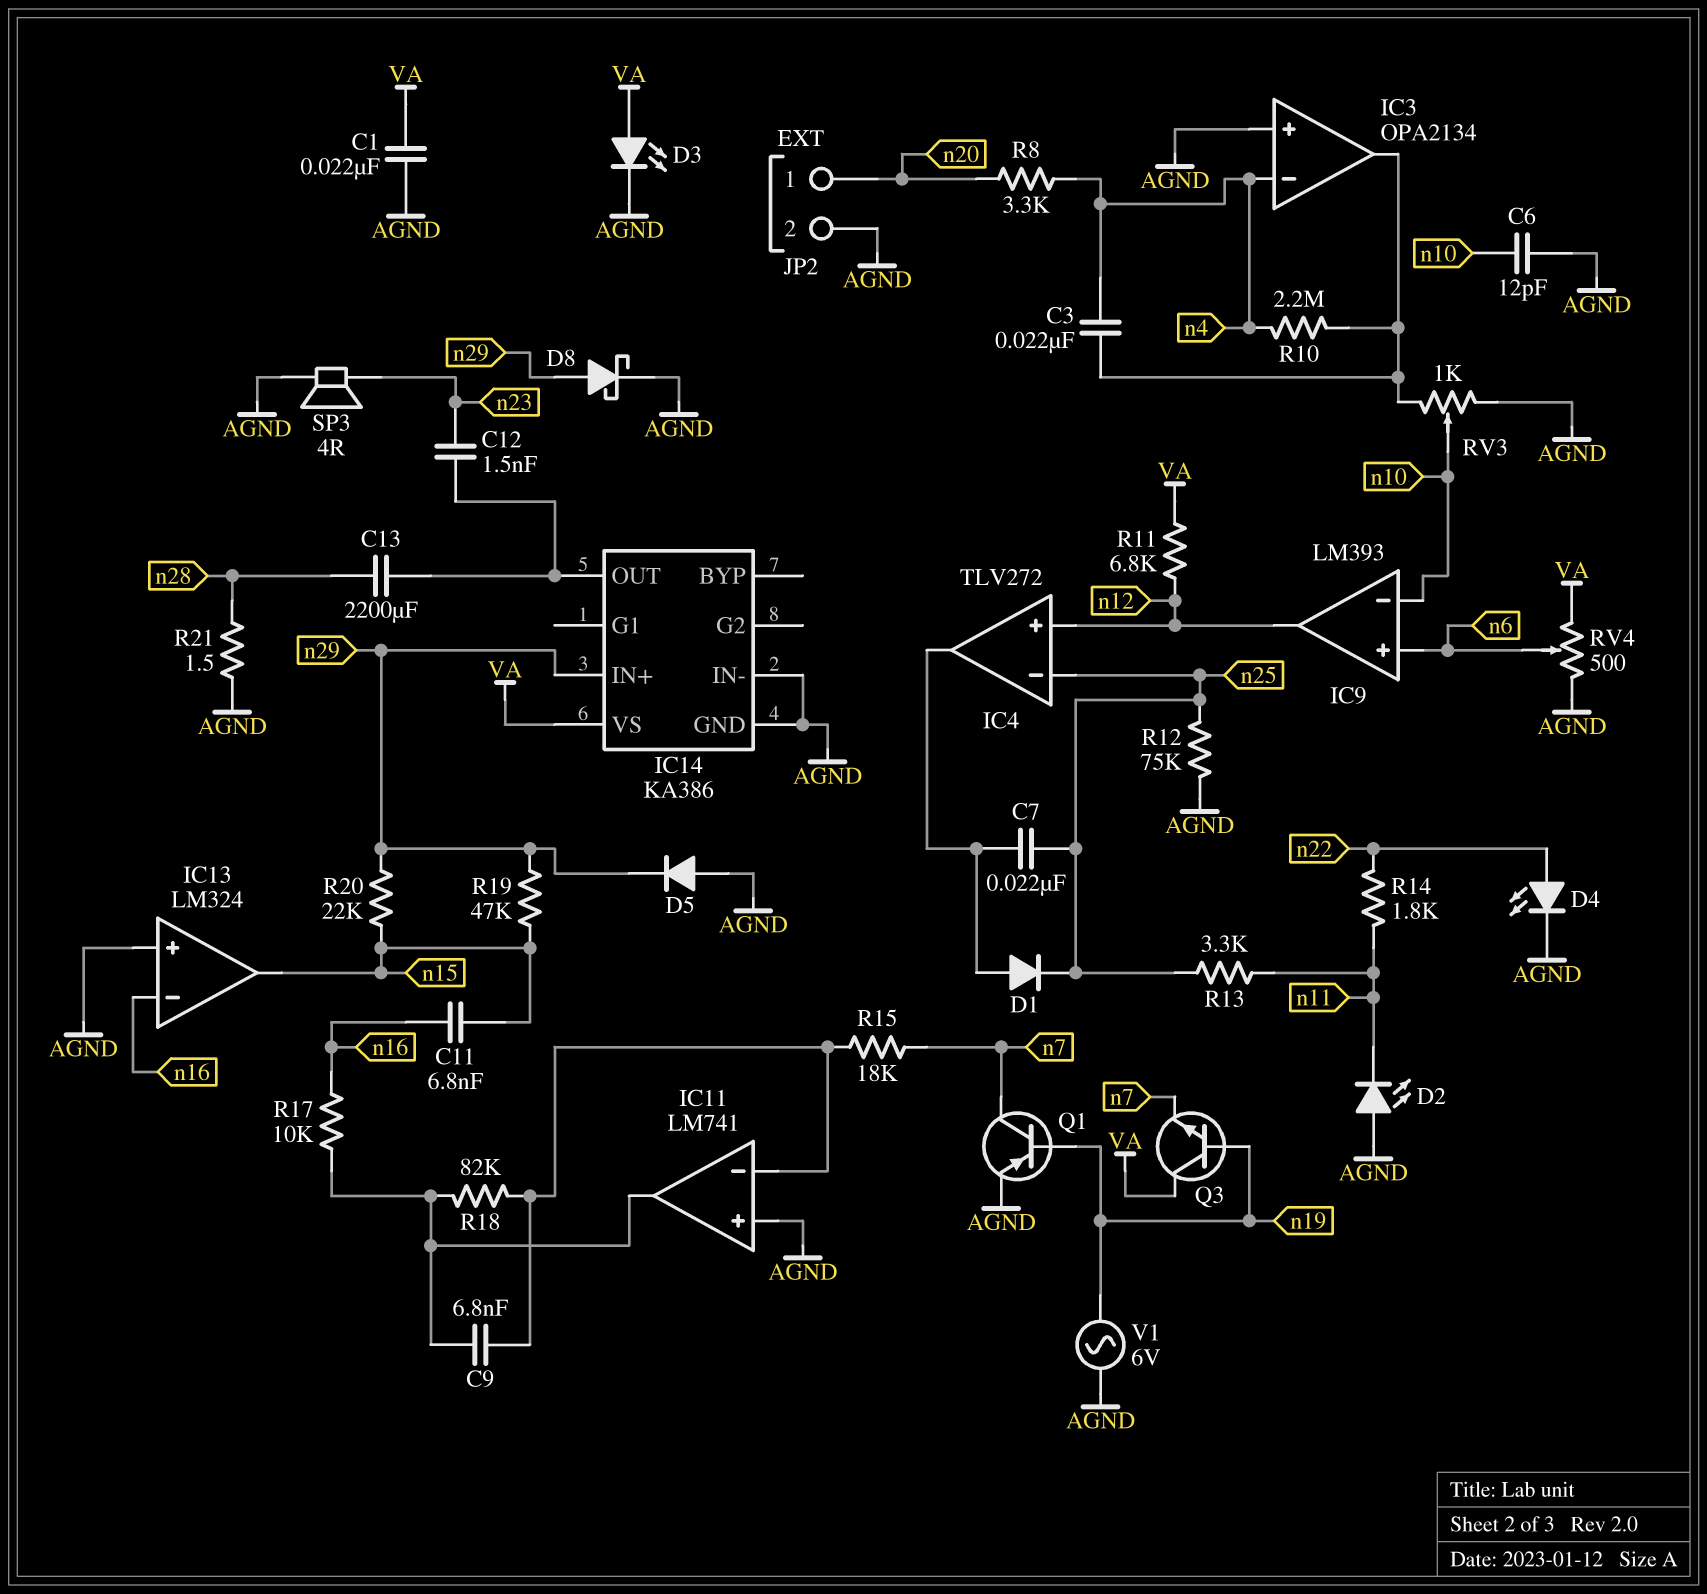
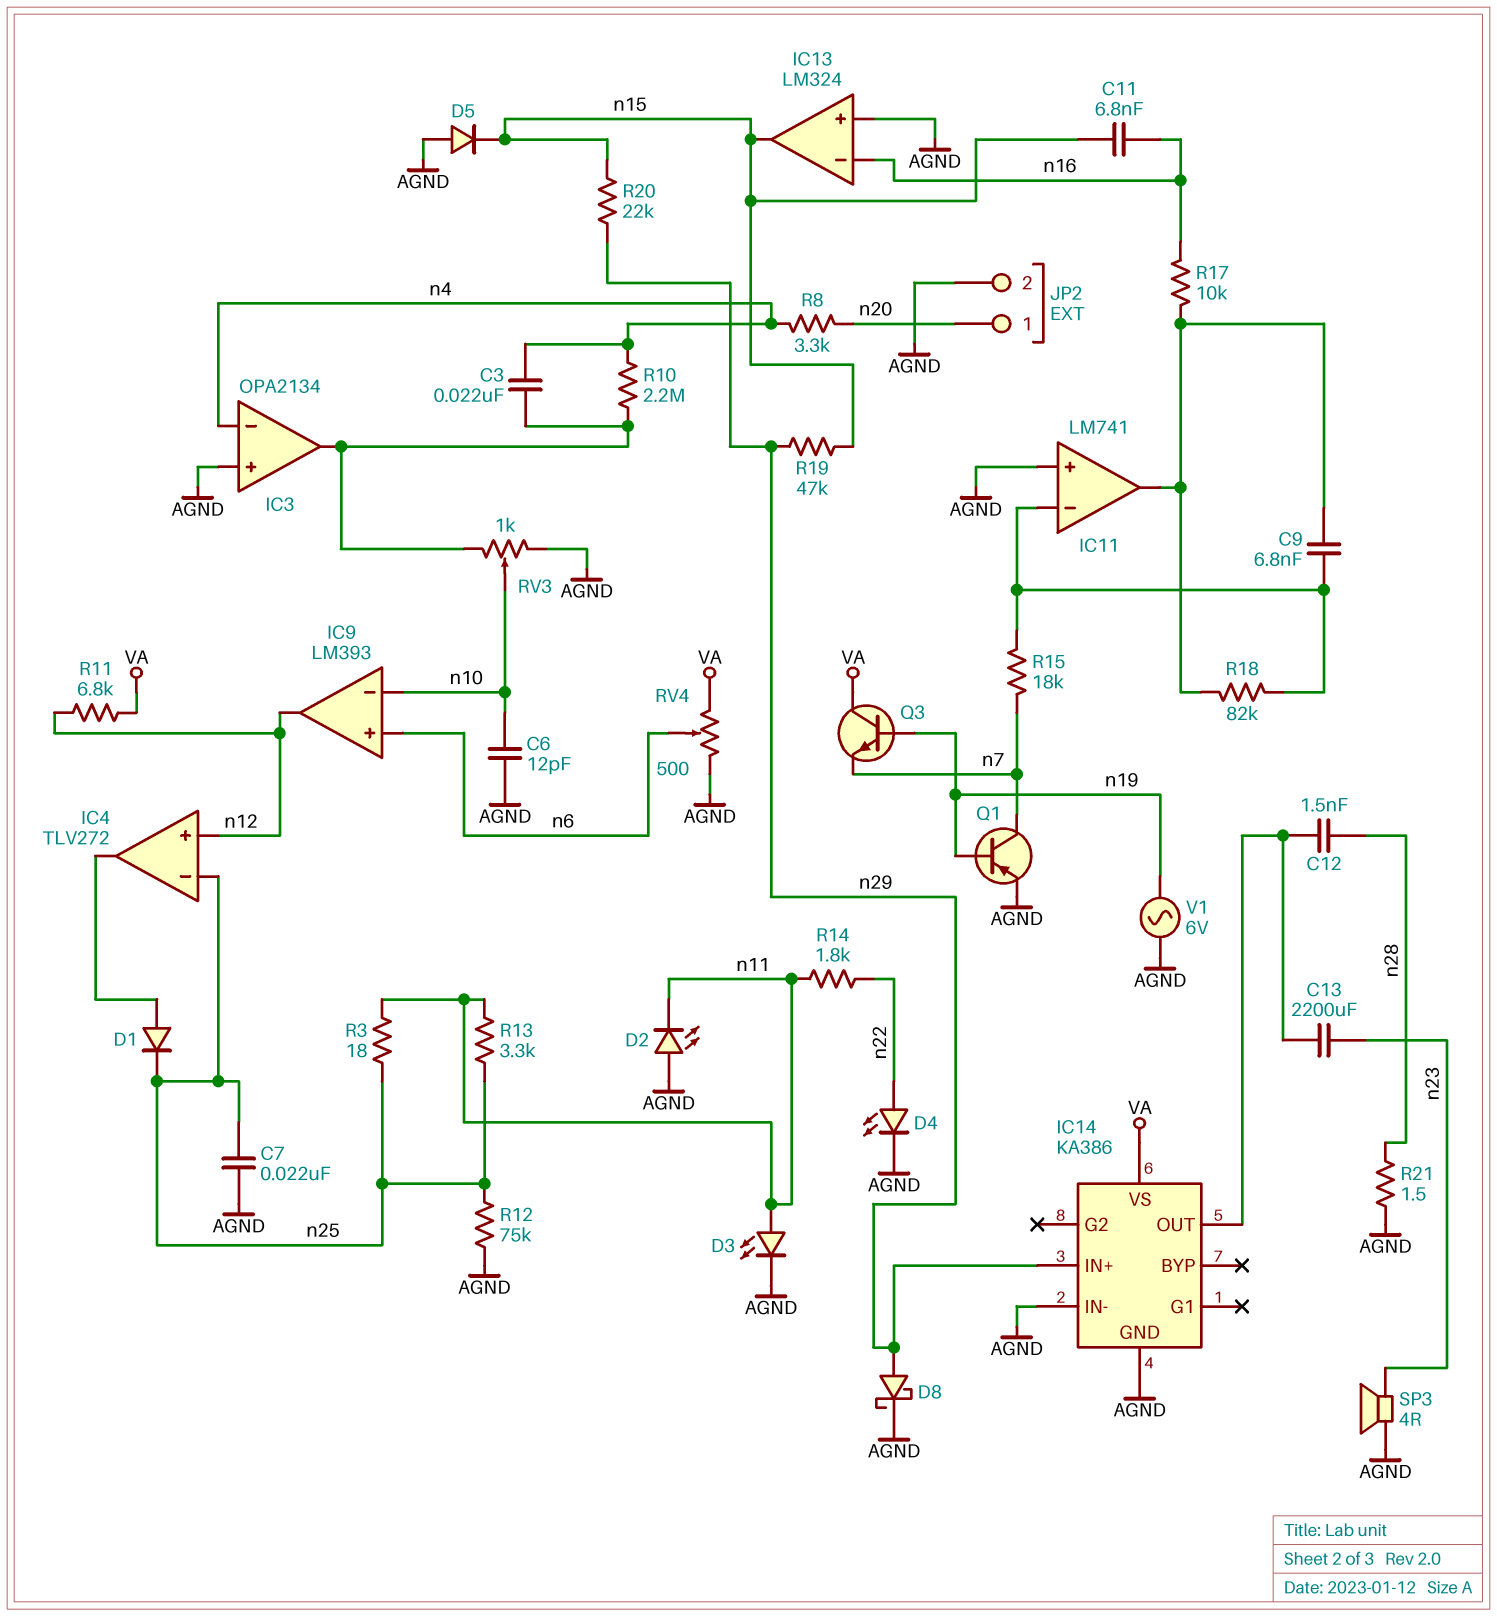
C1: 22nF (AGND, VA) -> none
C7: 22nF (IC4/out, n25) -> 22nF (AGND, n25)
C12: 1.5nF (IC14/OUT, n23) -> 1.5nF (IC14/OUT, n28)
C13: 2200uF (IC14/OUT, n28) -> 2200uF (IC14/OUT, n23)
D3: LED (A VA, K AGND) -> LED (A n11, K AGND)
D5: diode (A AGND, K n29) -> diode (A AGND, K n15)
R3: none -> 18 (n11, n25)

